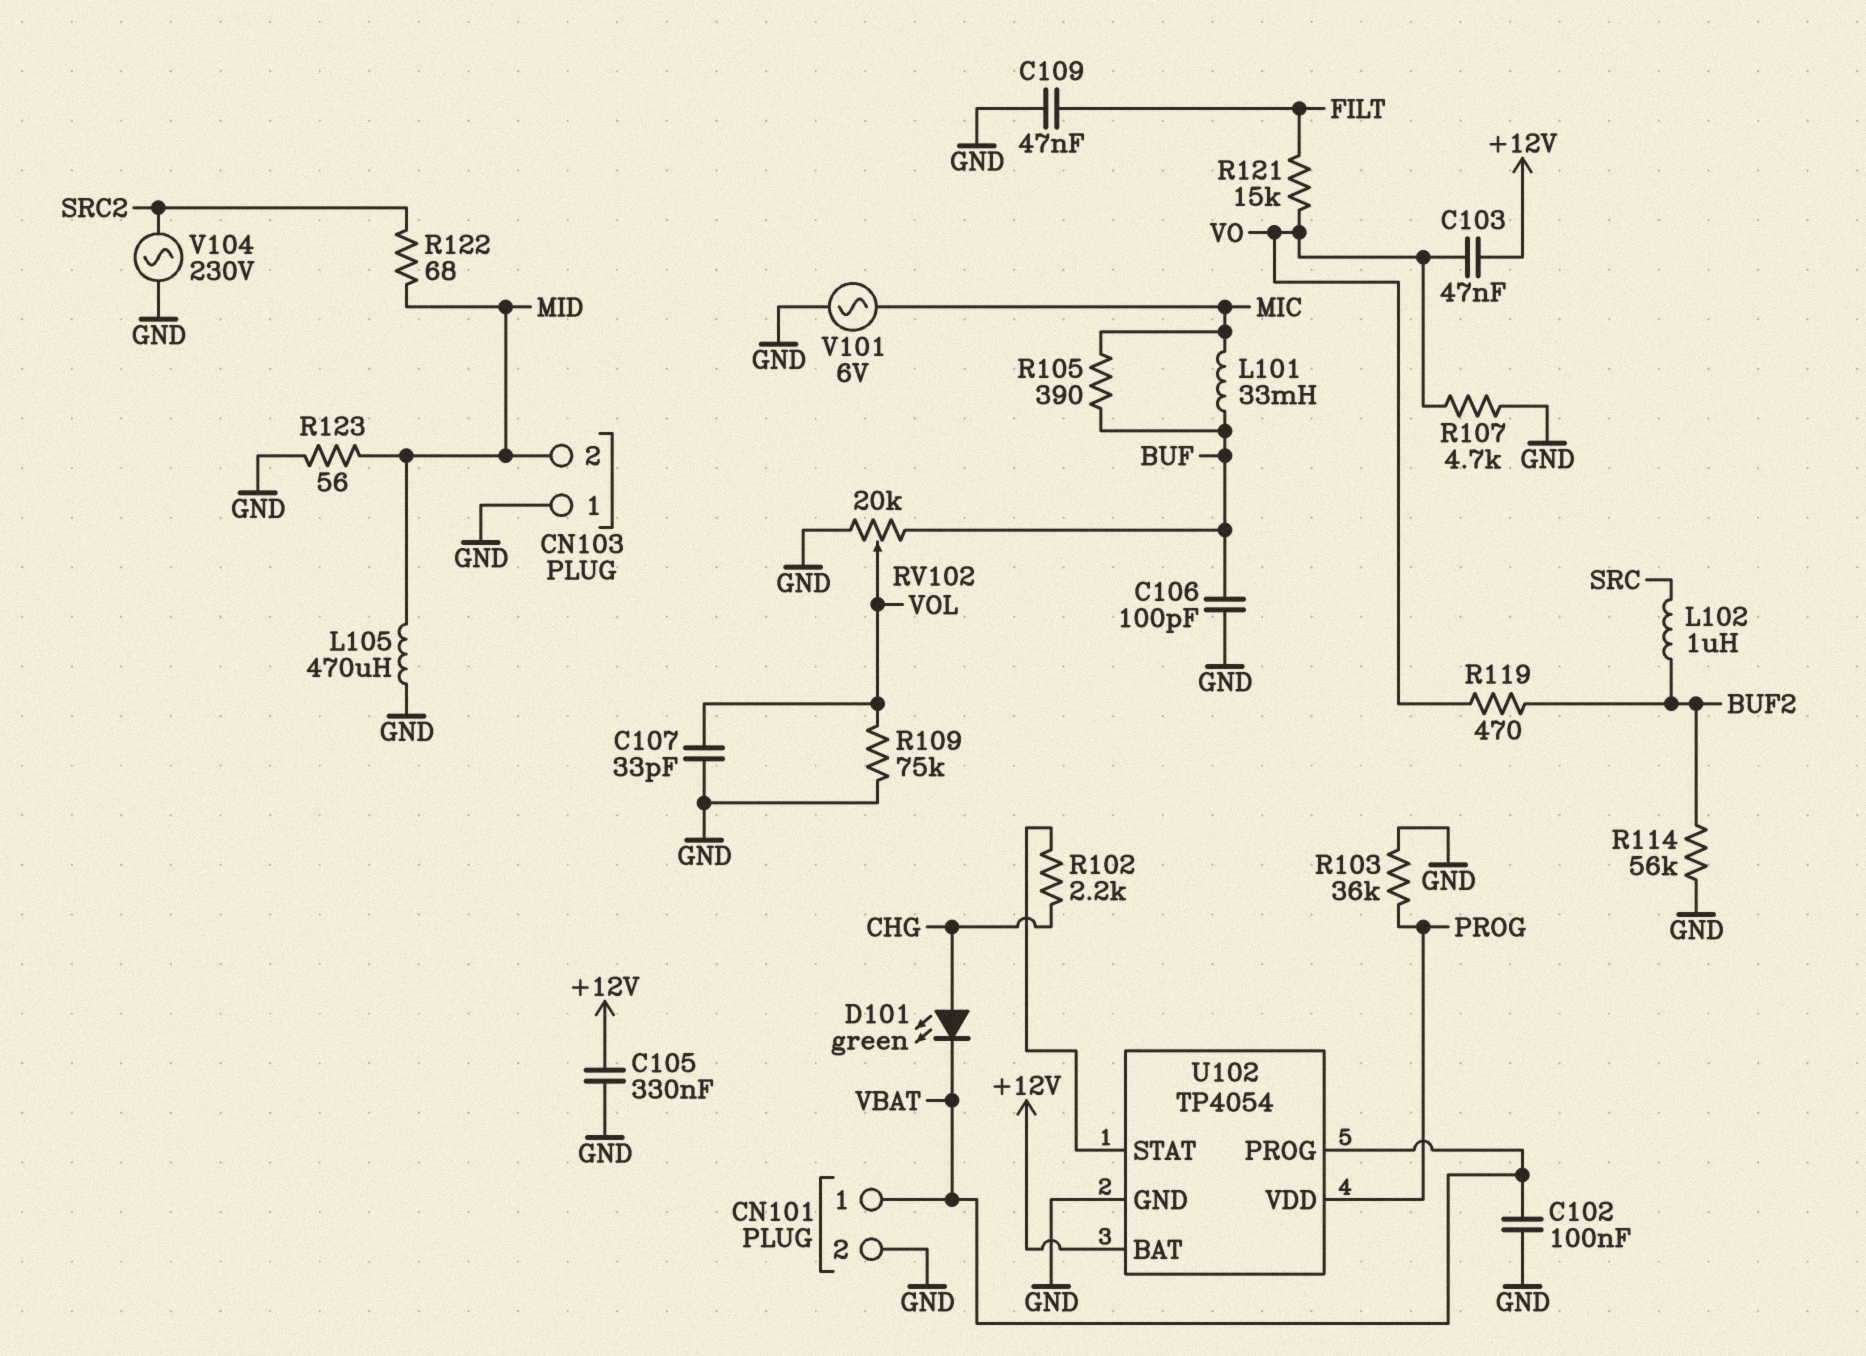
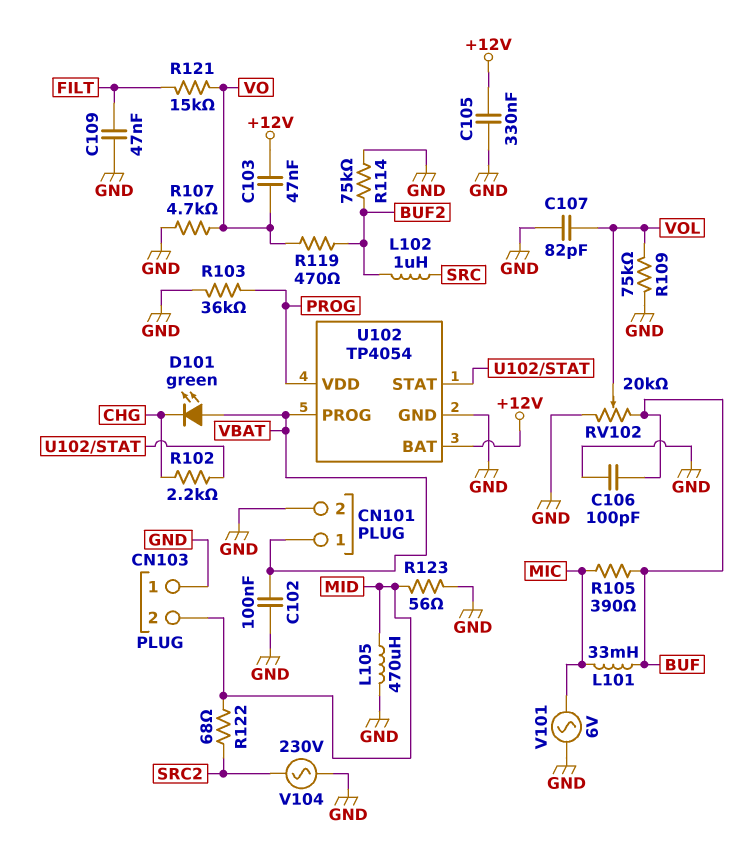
C107: 33pF (GND, VOL) -> 82pF (GND, VOL)
D101: LED green (A CHG, K VBAT) -> LED green (A VBAT, K CHG)
R114: 56k (BUF2, GND) -> 75k (BUF2, GND)

